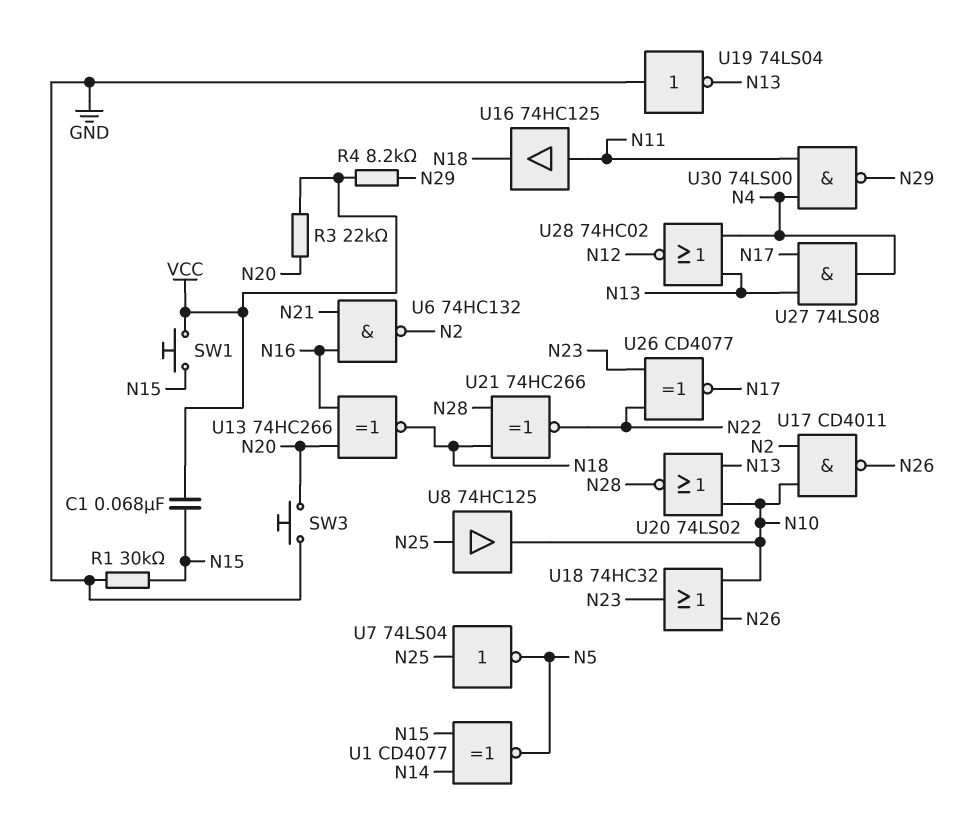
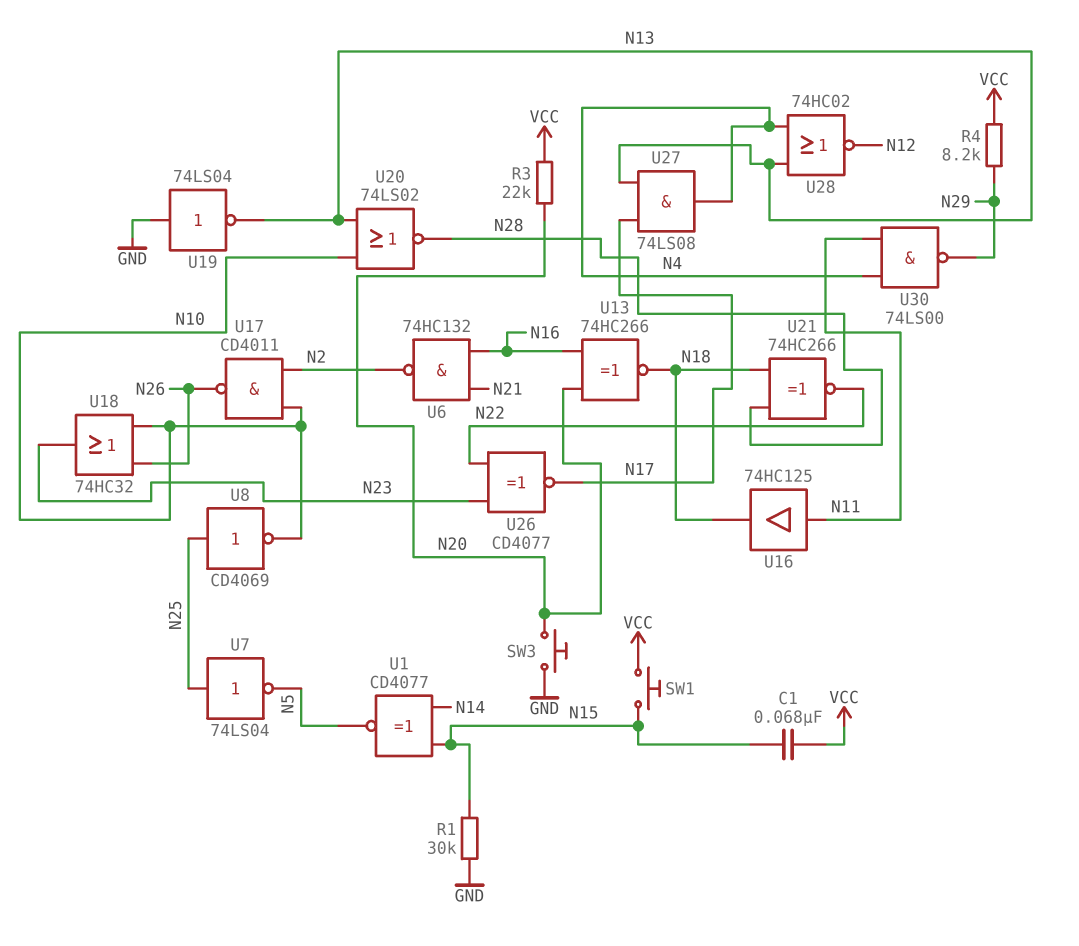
U8: buffer 74HC125 (in N25, out N10) -> NOT CD4069 (in N25, out N10)

